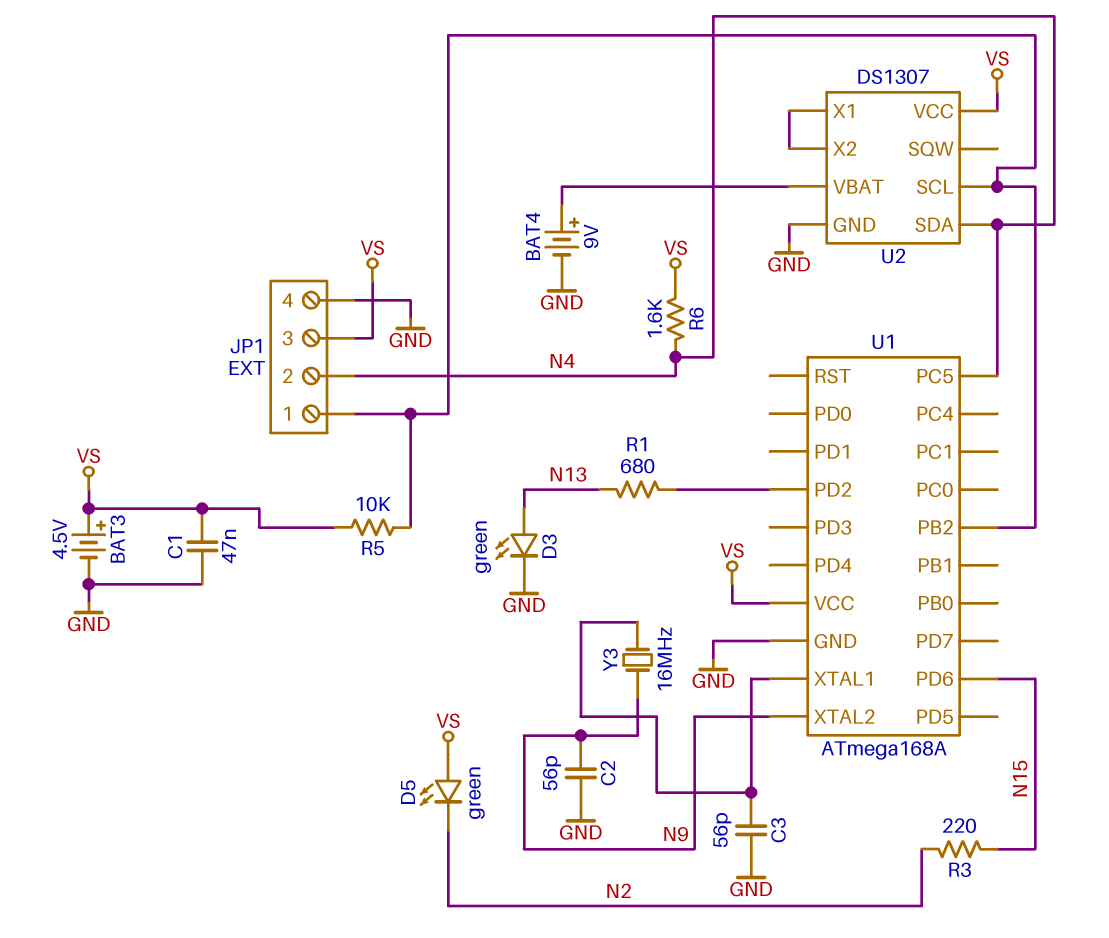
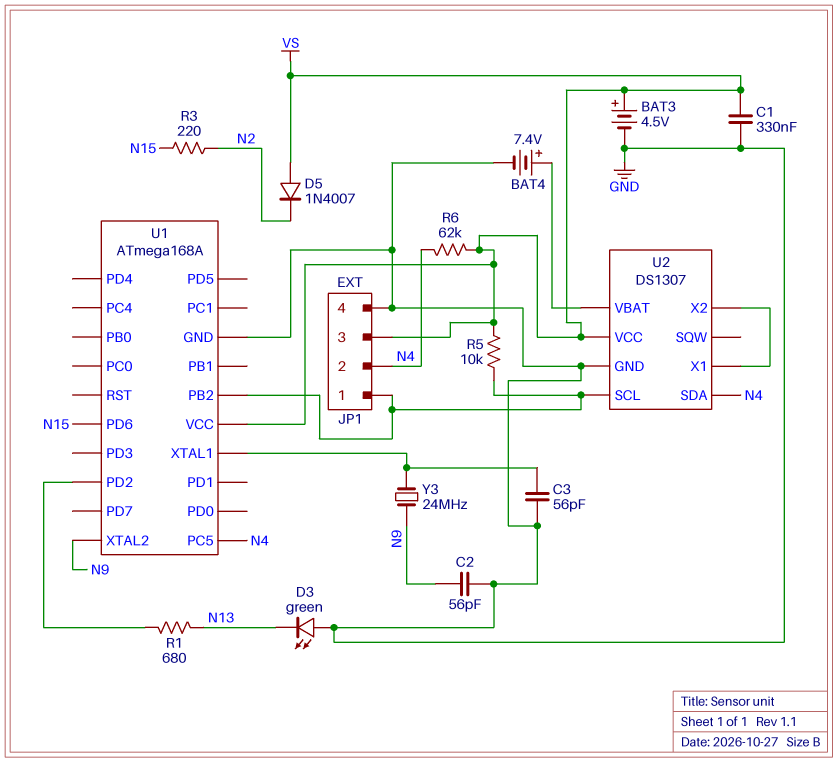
BAT4: 9V (plus U2/VBAT, minus GND) -> 7.4V (plus U2/VBAT, minus GND)
C1: 47nF (GND, VS) -> 330nF (GND, VS)
D3: LED green (A N13, K GND) -> LED green (A GND, K N13)
D5: LED green (A VS, K N2) -> diode 1N4007 (A VS, K N2)
R6: 1.6k (N4, VS) -> 62k (N4, VS)
Y3: 16MHz (N9, U1/XTAL1) -> 24MHz (N9, U1/XTAL1)

